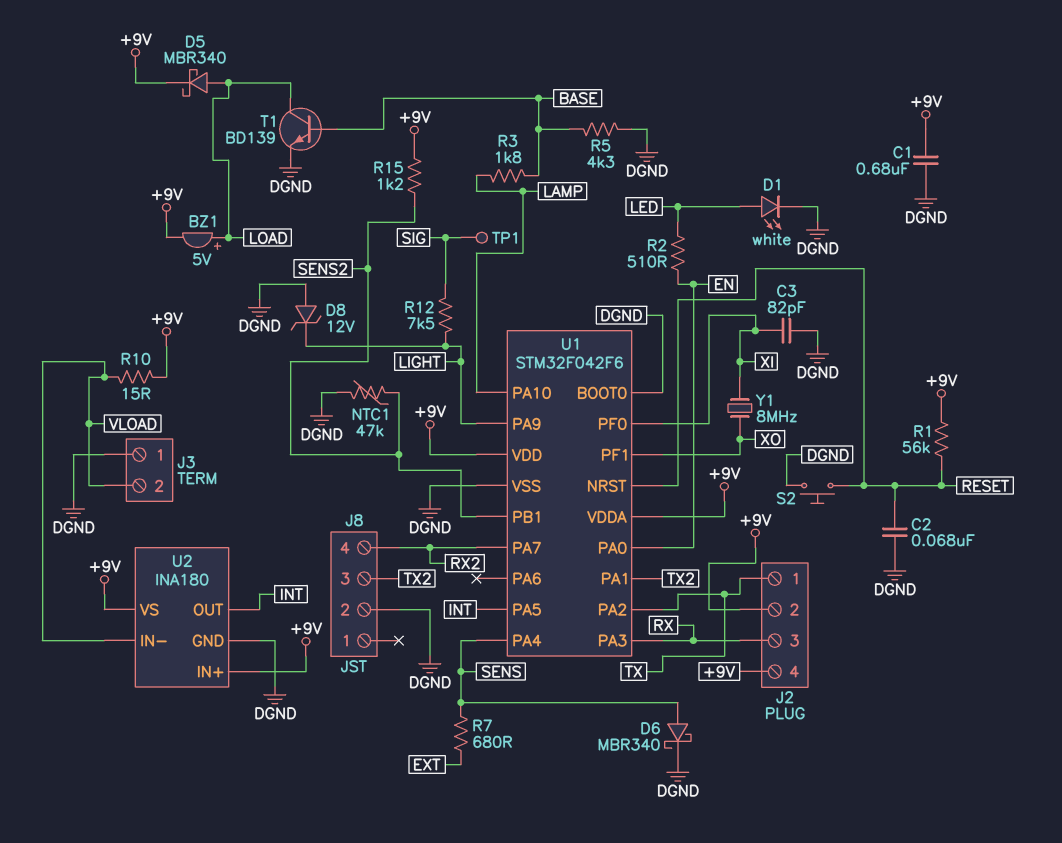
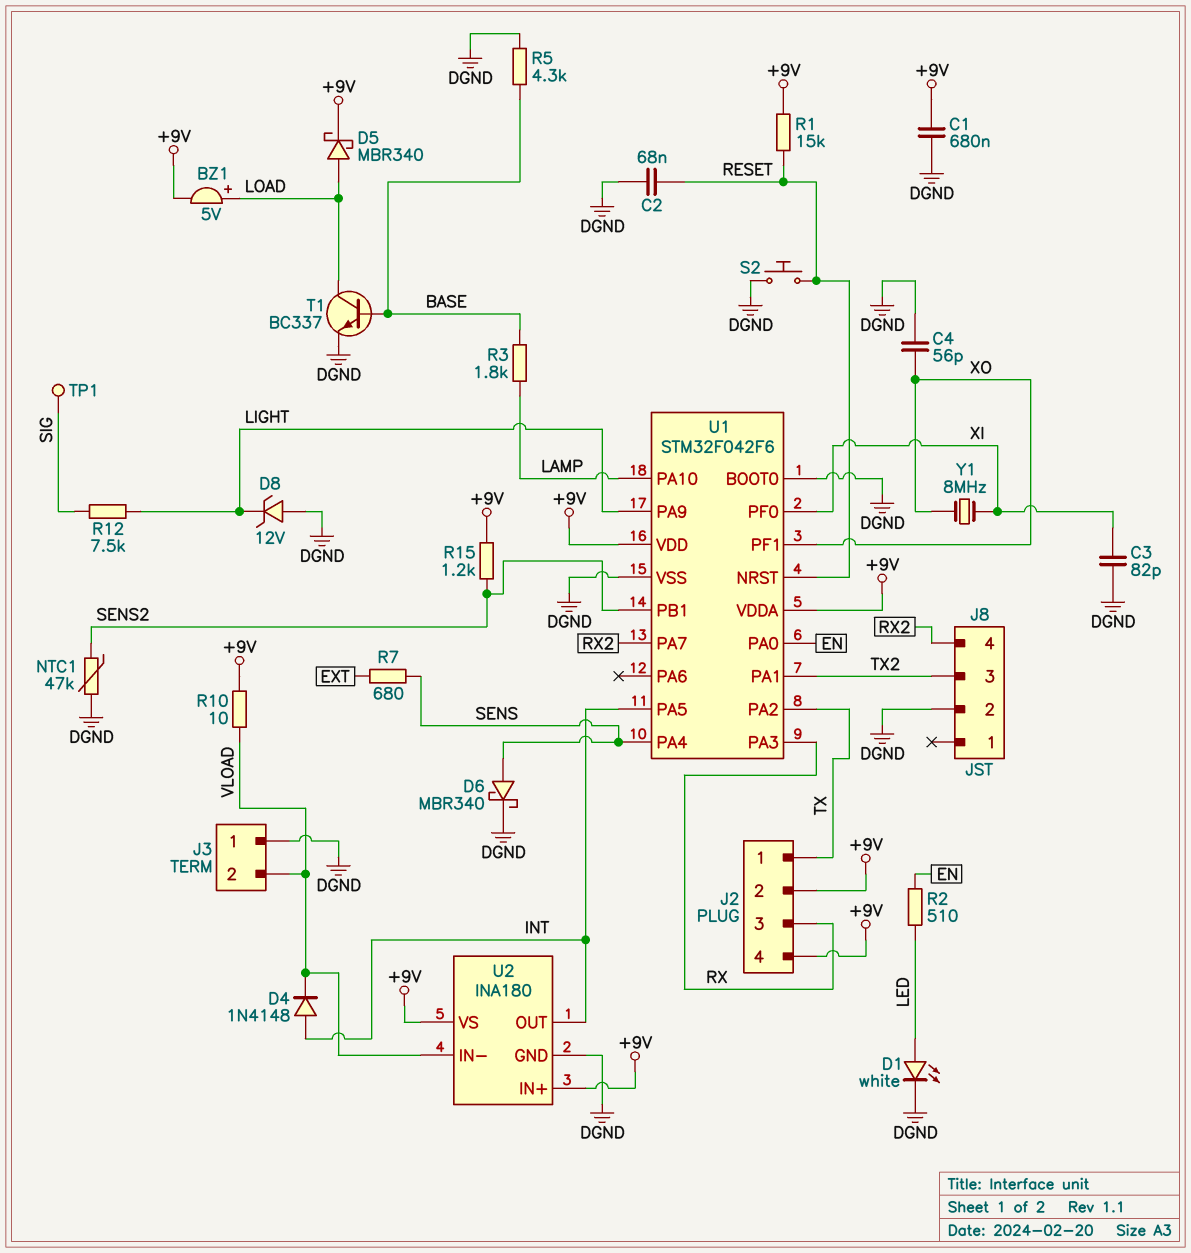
C4: none -> 56pF (DGND, XO)
D4: none -> diode 1N4148 (A INT, K VLOAD)
R1: 56k (+9V, RESET) -> 15k (+9V, RESET)
R10: 15 (+9V, VLOAD) -> 10 (+9V, VLOAD)
T1: NPN BD139 (B BASE, C LOAD, E DGND) -> NPN BC337 (B BASE, C LOAD, E DGND)

